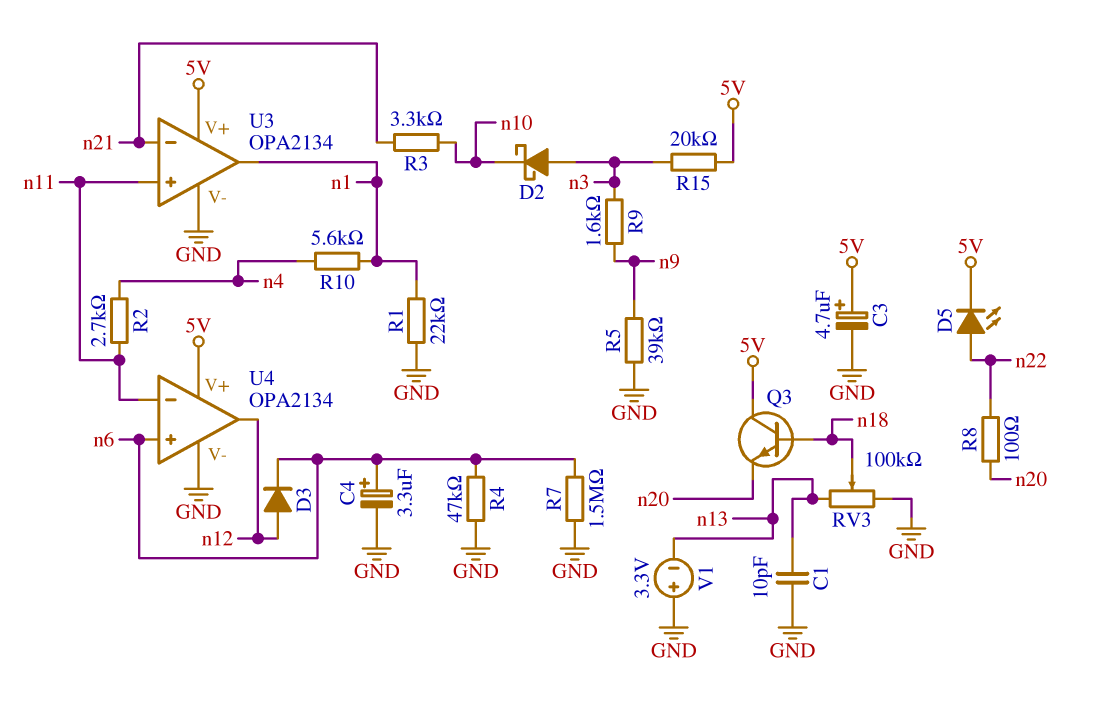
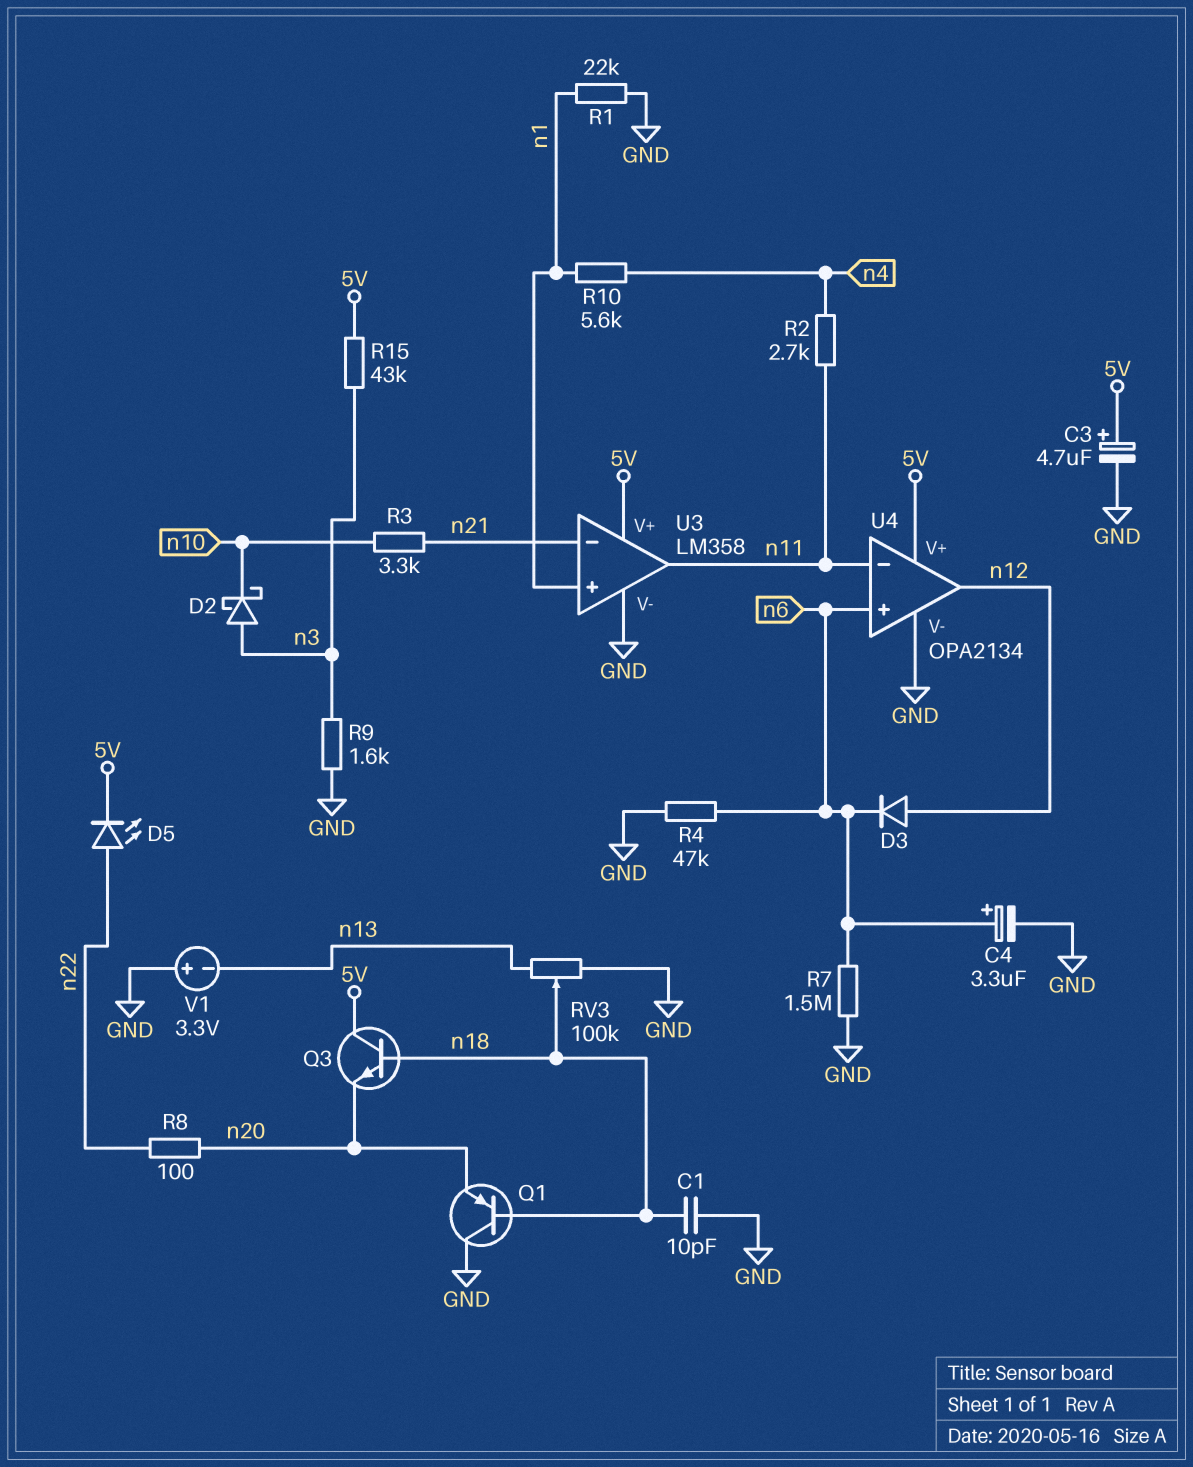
C1: 10pF (GND, n13) -> 10pF (GND, n18)
Q1: none -> PNP (B n18, C GND, E n20)
R5: 39k (GND, n9) -> none
R9: 1.6k (n3, n9) -> 1.6k (GND, n3)
R15: 20k (5V, n3) -> 43k (5V, n3)
U3: OPA2134 -> LM358
U3 pin in+: n11 -> n1
U3 pin out: n1 -> n11

